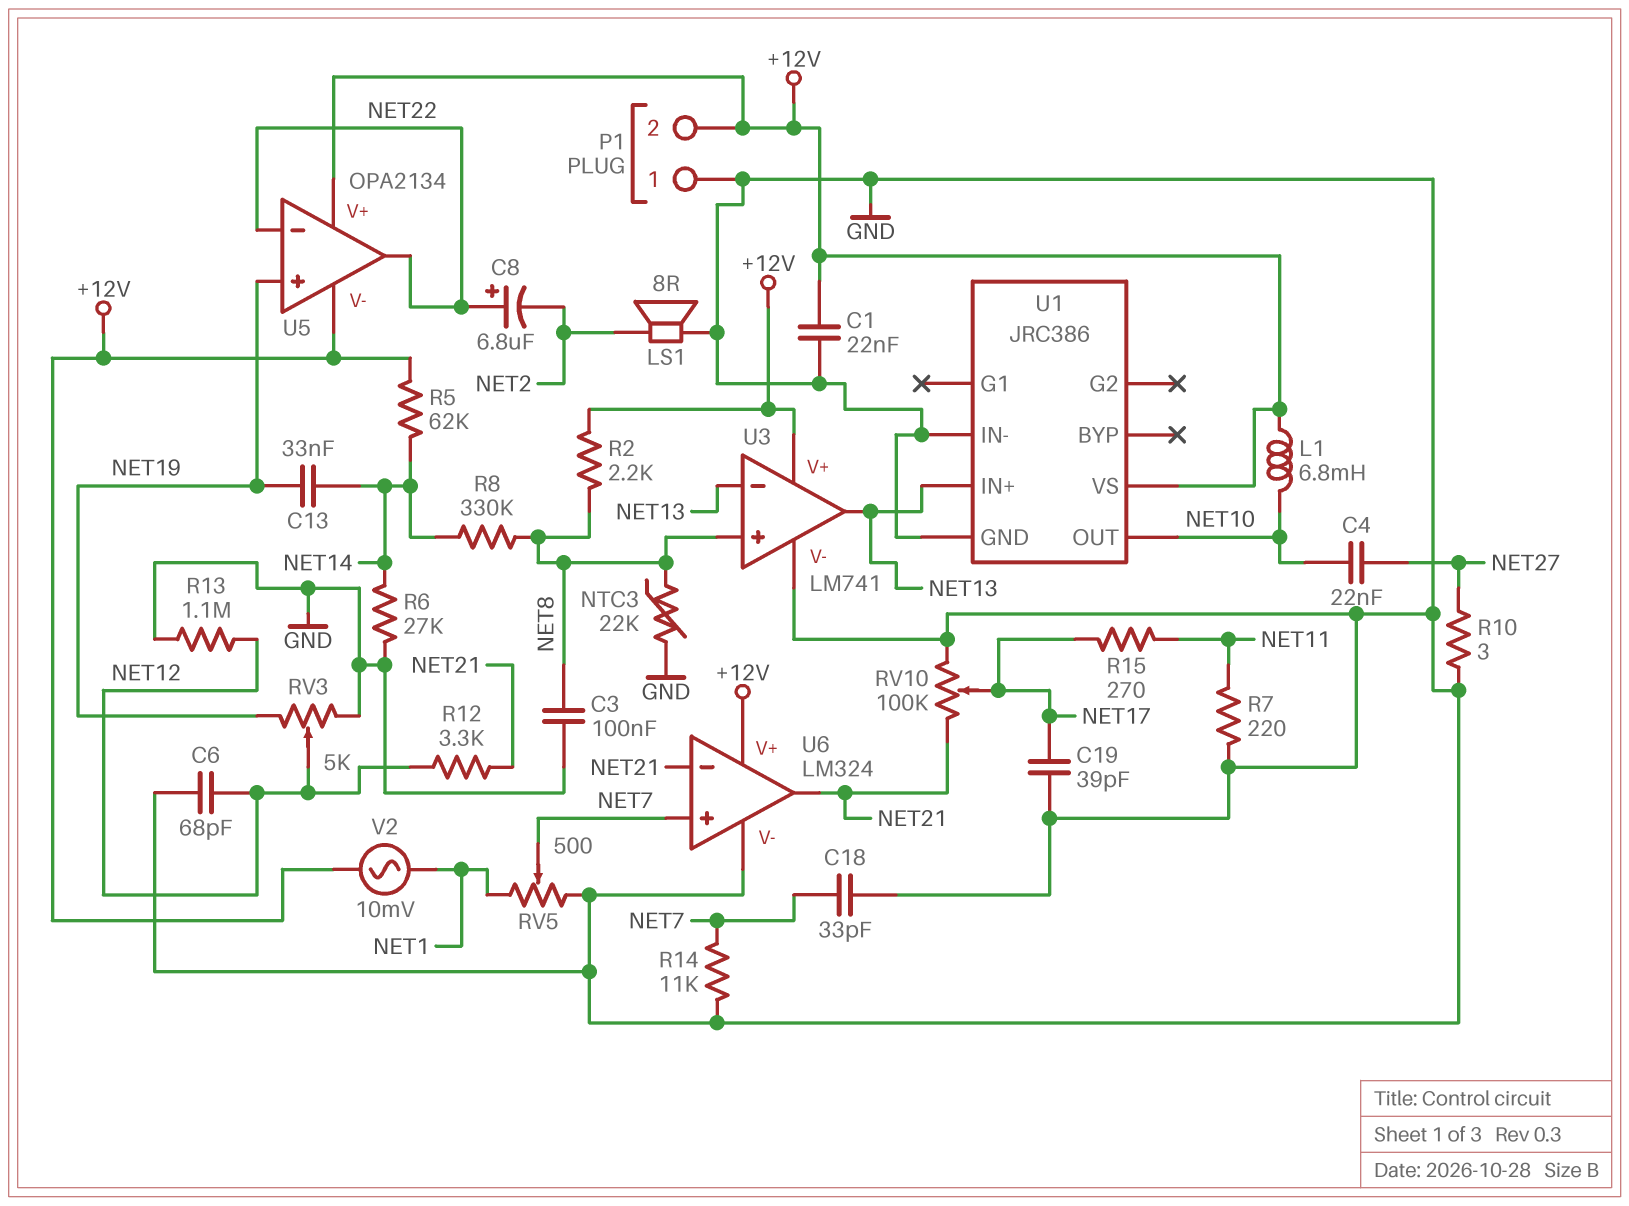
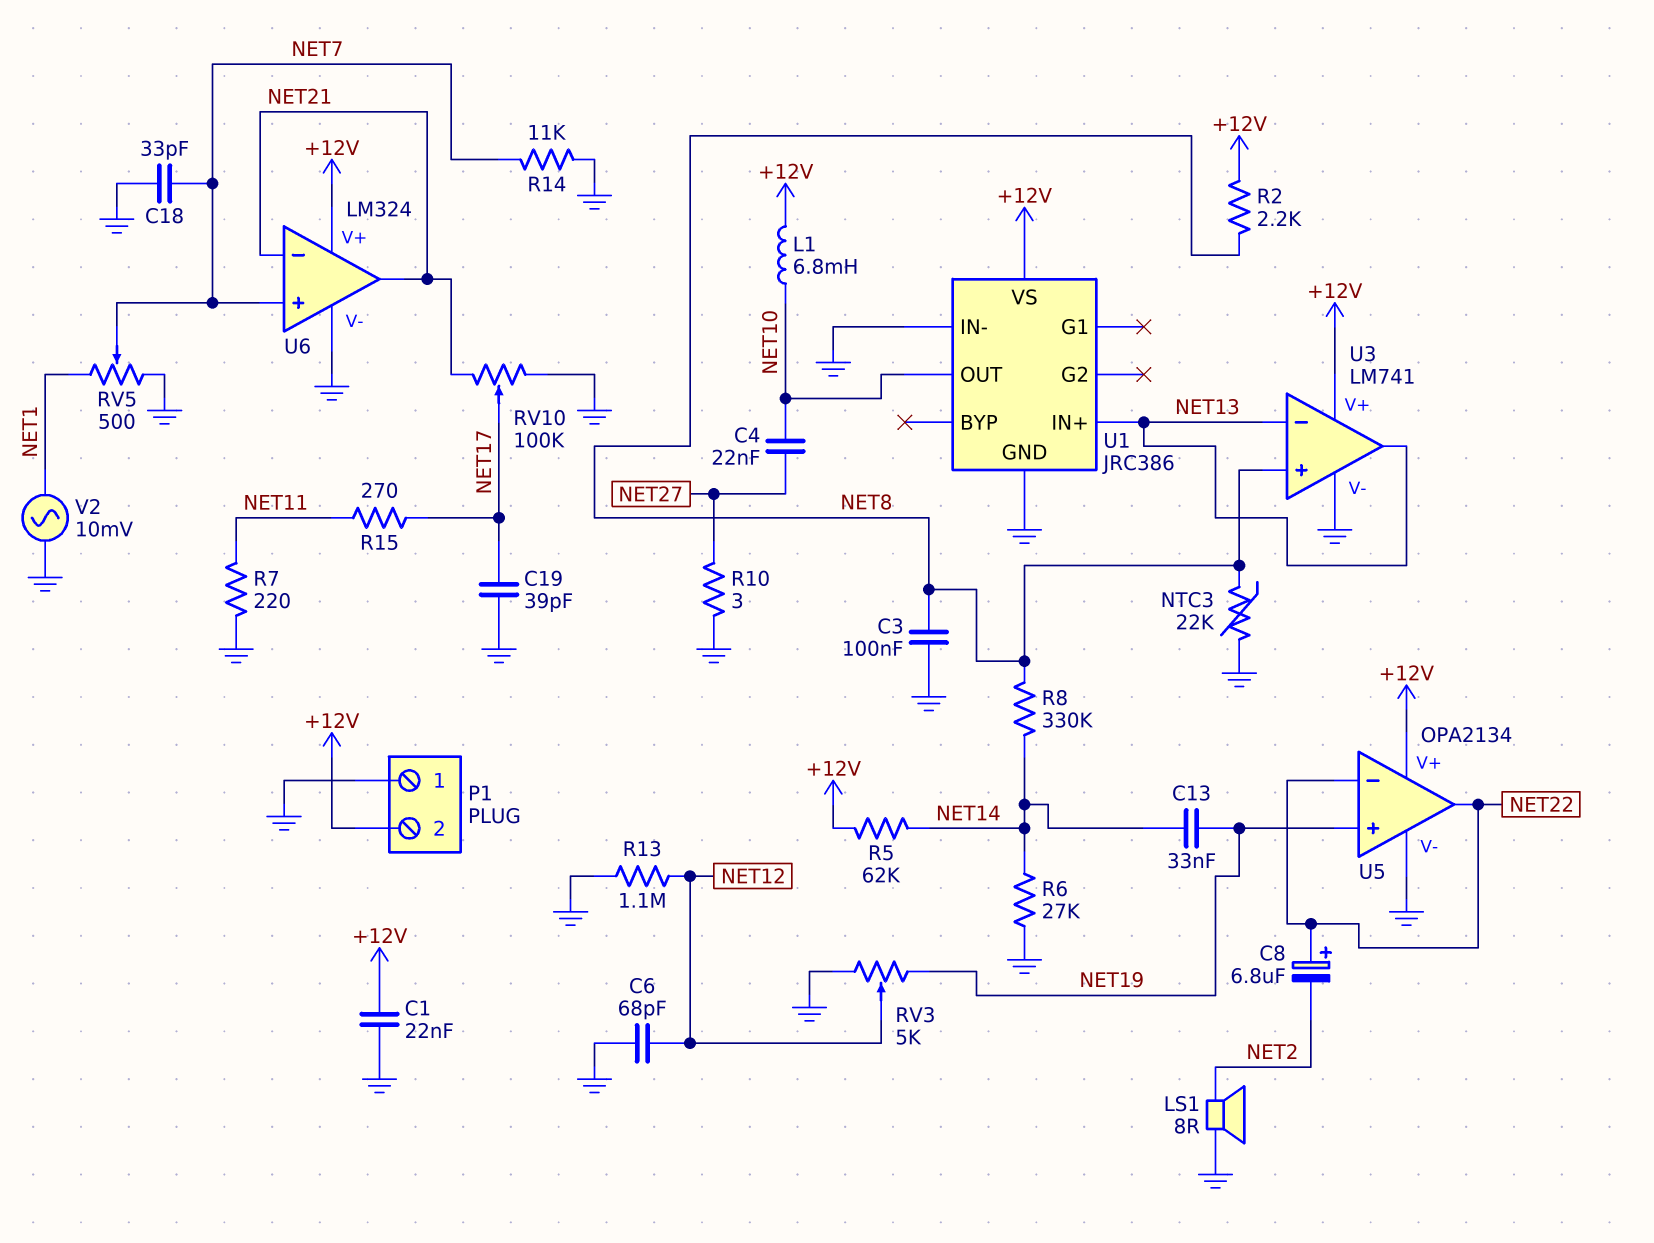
R12: 3.3k (NET12, NET21) -> none
U5 pin V-: +12V -> GND
V2: AC 10mV (+12V, NET1) -> AC 10mV (GND, NET1)

